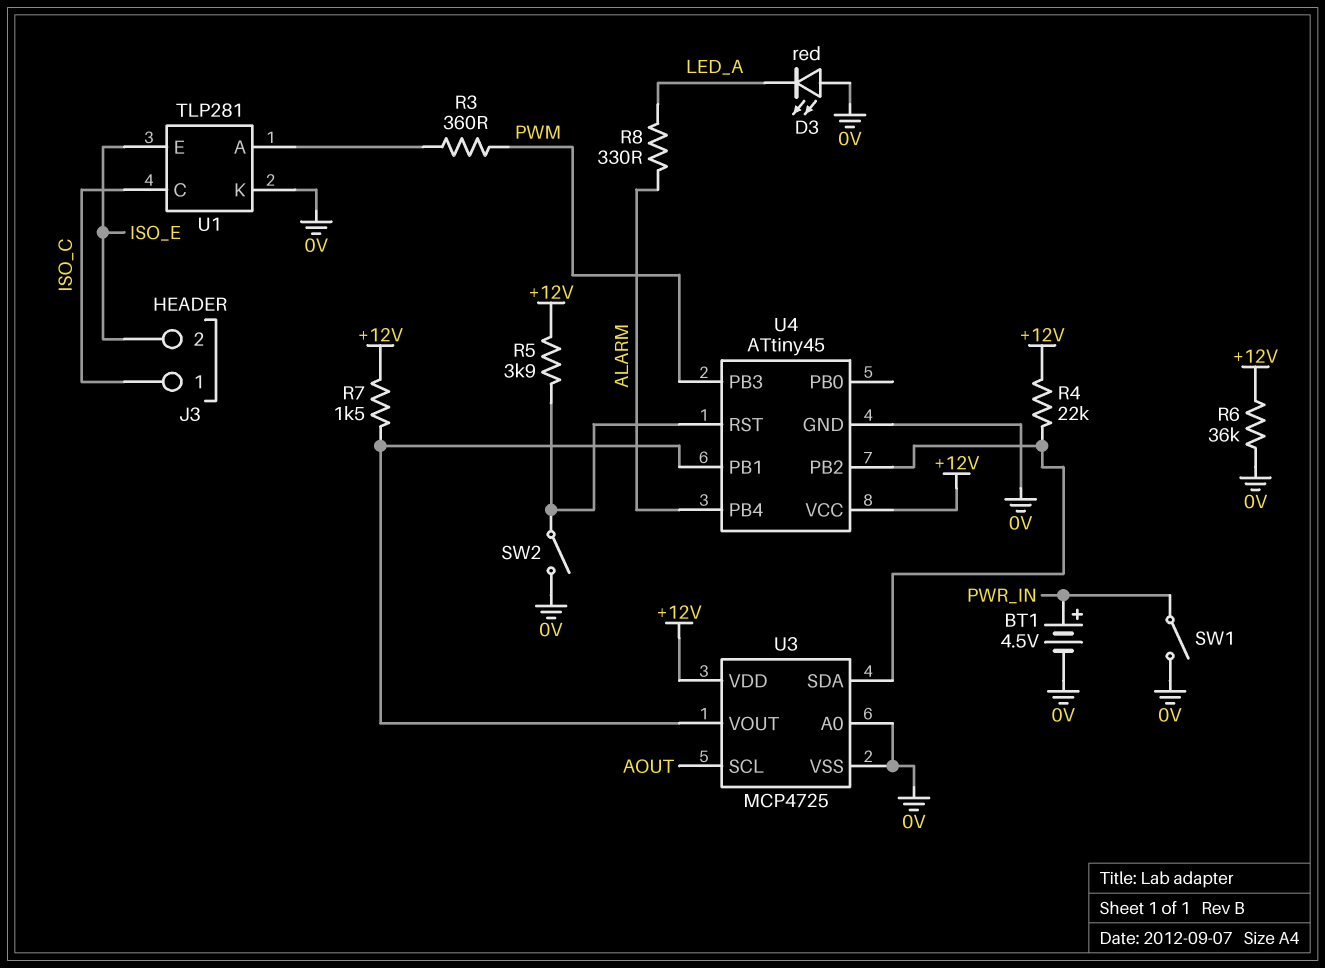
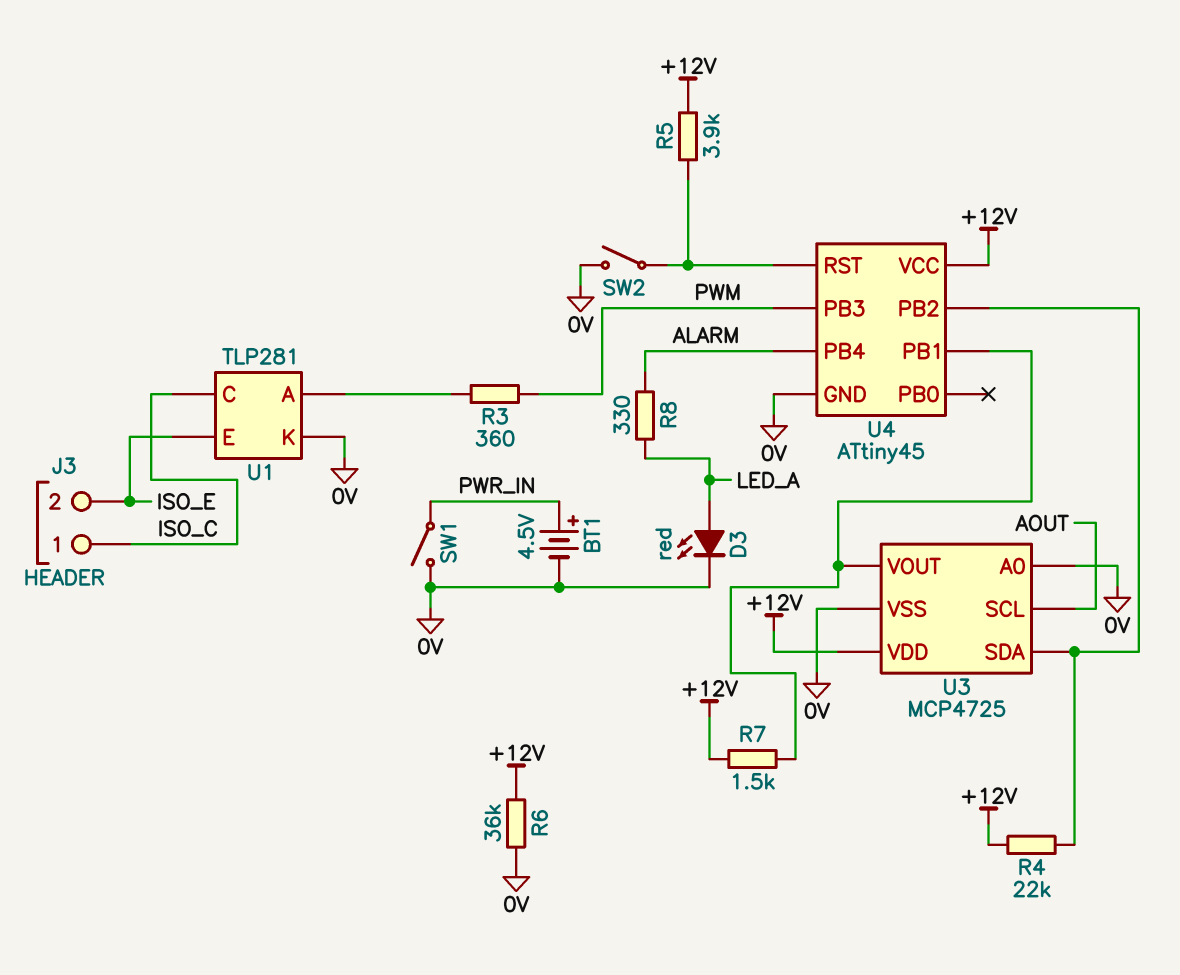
D3: LED red (A 0V, K LED_A) -> LED red (A LED_A, K 0V)

